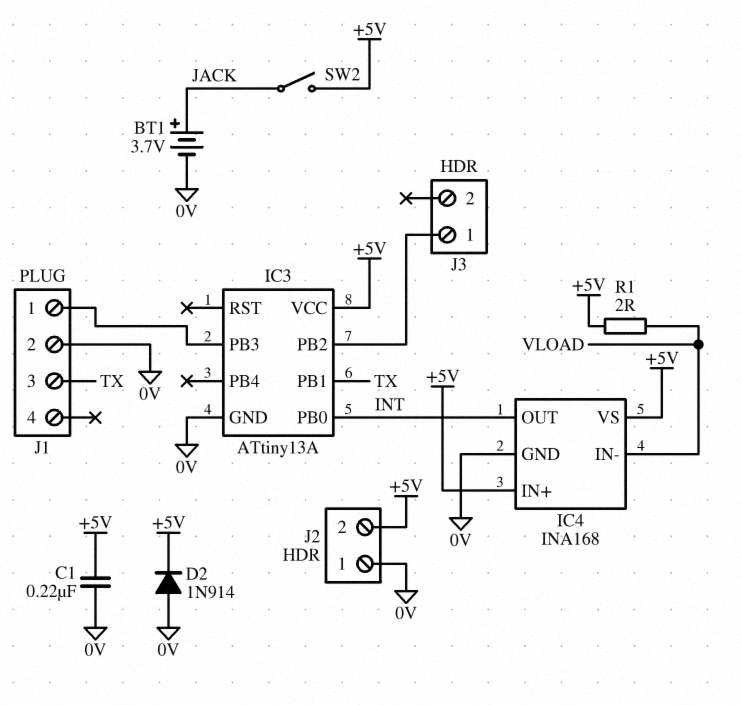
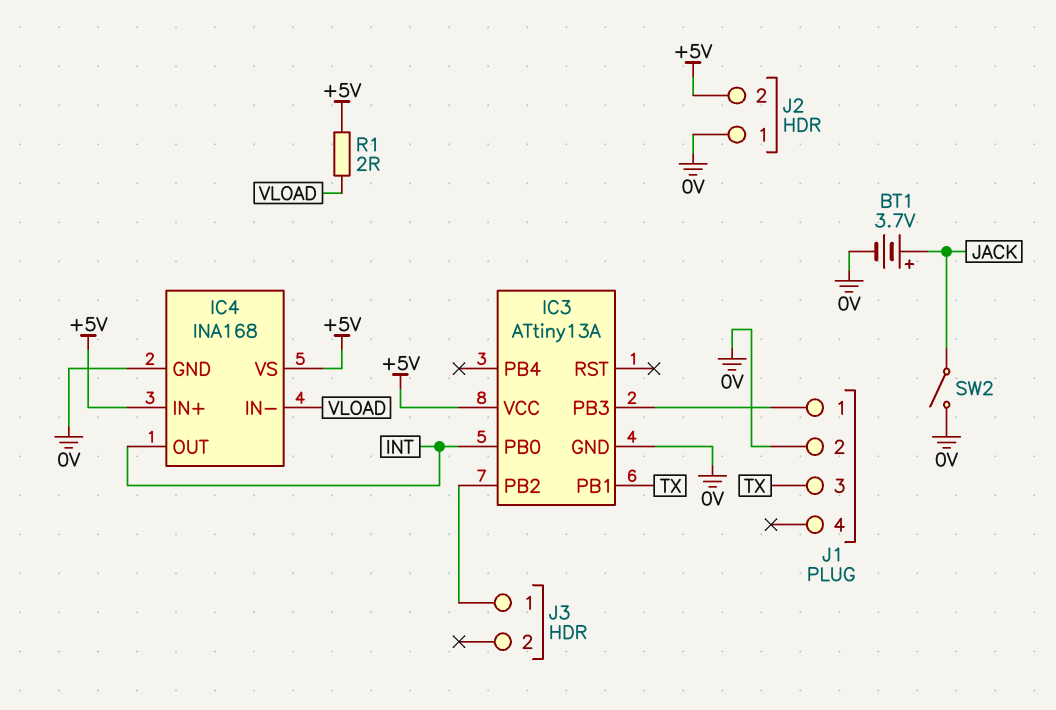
C1: 220nF (+5V, 0V) -> none
D2: diode 1N914 (A 0V, K +5V) -> none
SW2: switch (+5V, JACK) -> switch (0V, JACK)

